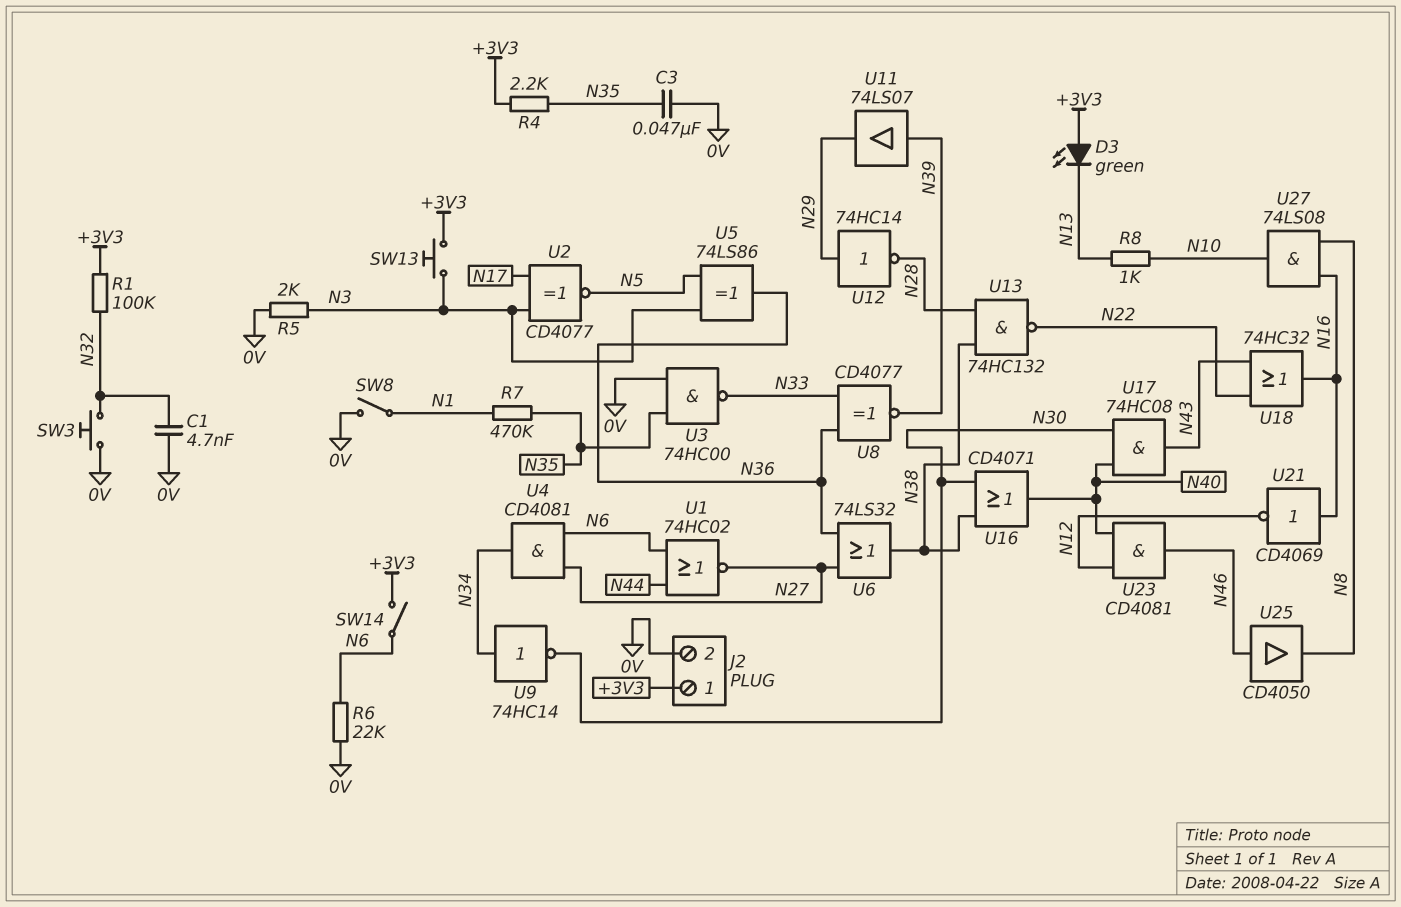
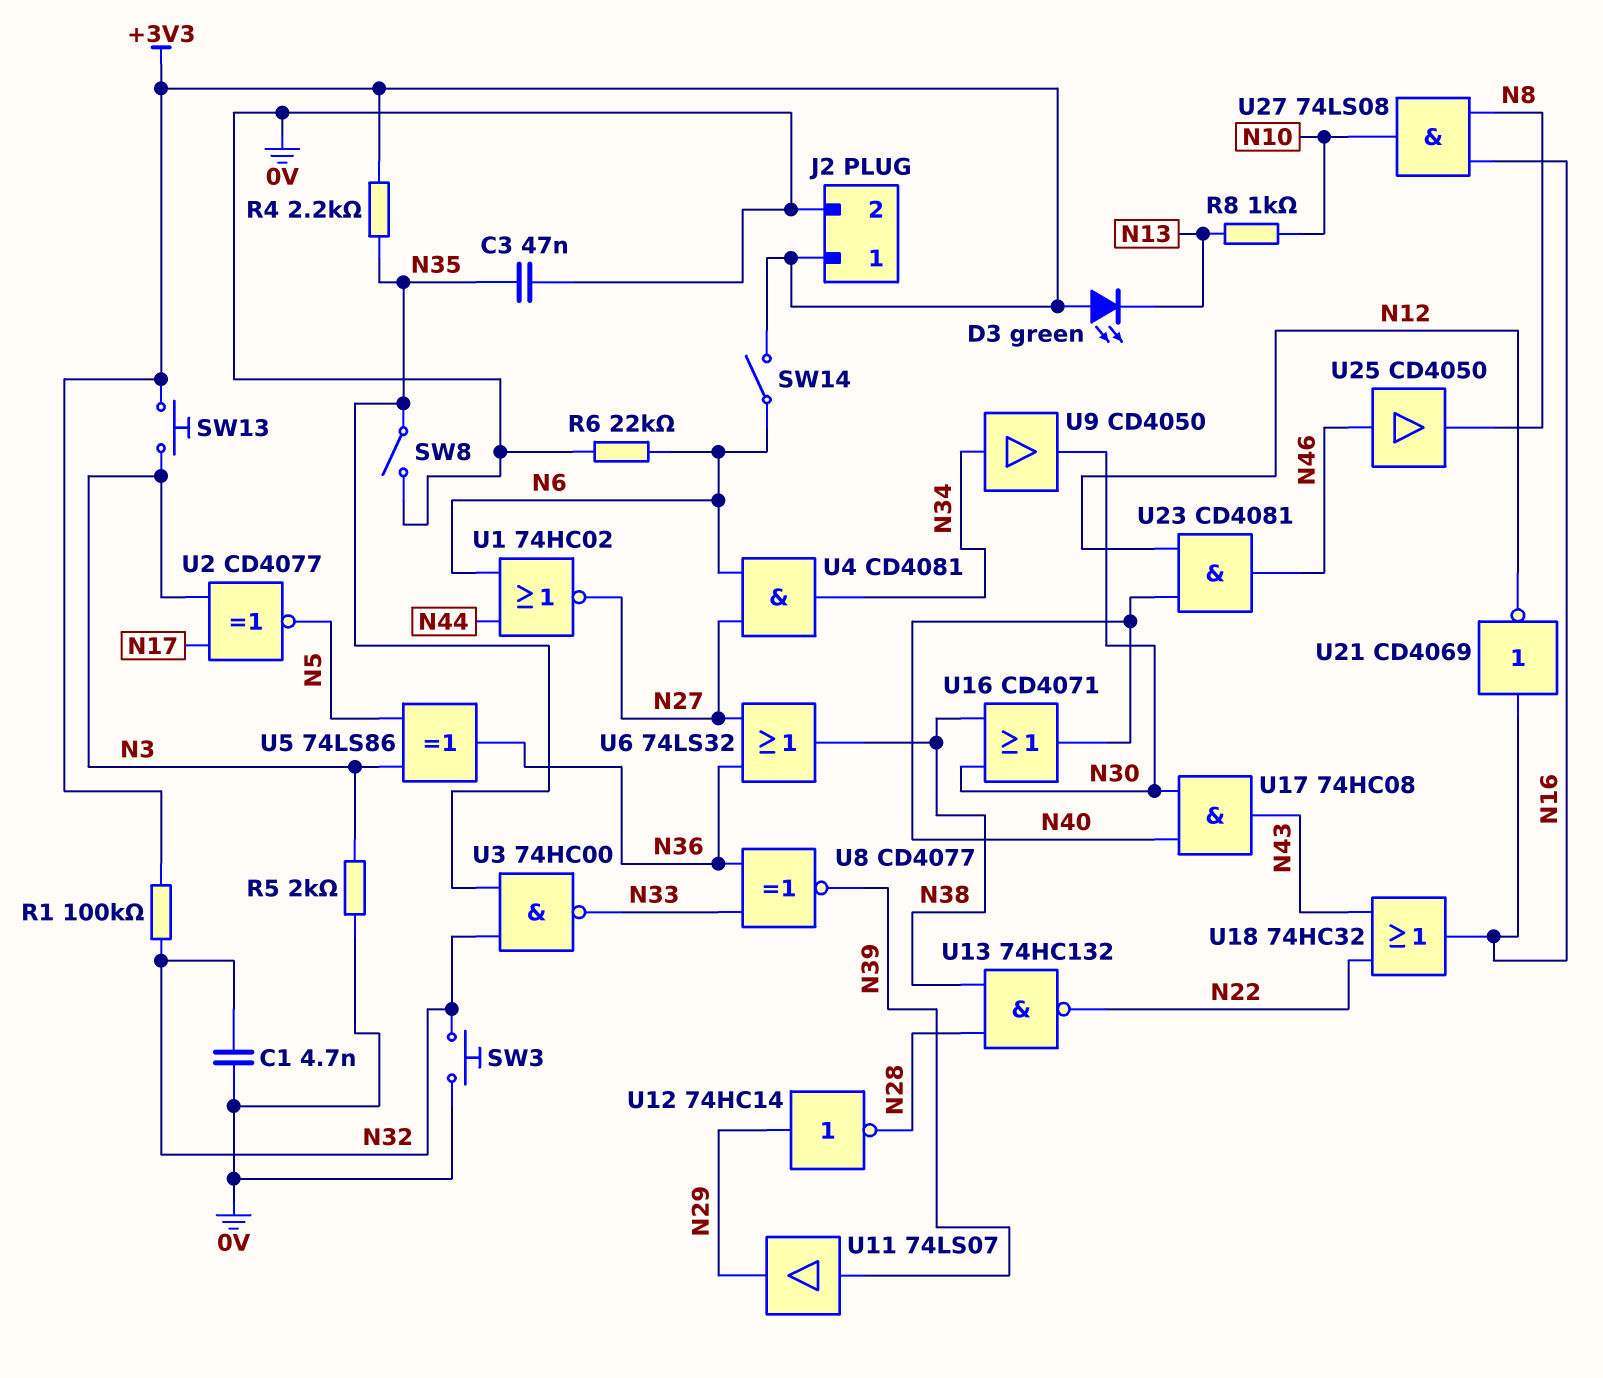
R7: 470k (N1, N35) -> none
SW8: switch (0V, N1) -> switch (0V, N35)
U3: NAND 74HC00 (in 0V, in N35, out N33) -> NAND 74HC00 (in N32, in N35, out N33)
U9: NOT 74HC14 (in N34, out N30) -> buffer CD4050 (in N34, out N30)

